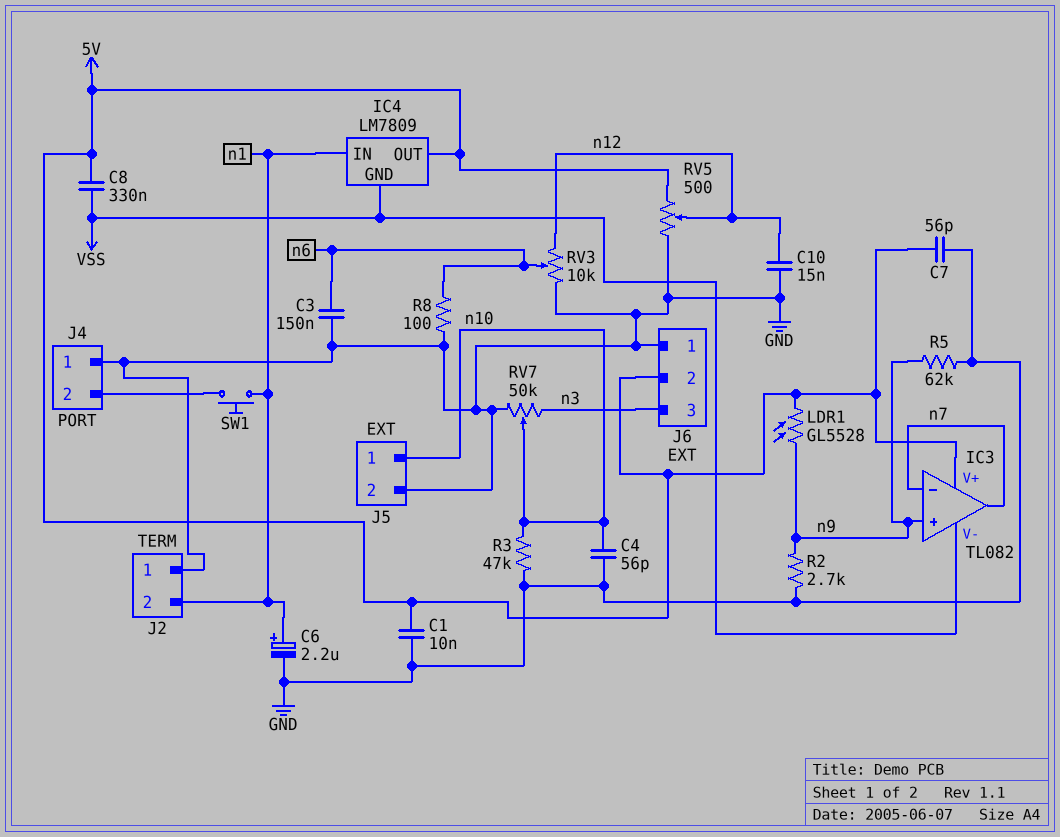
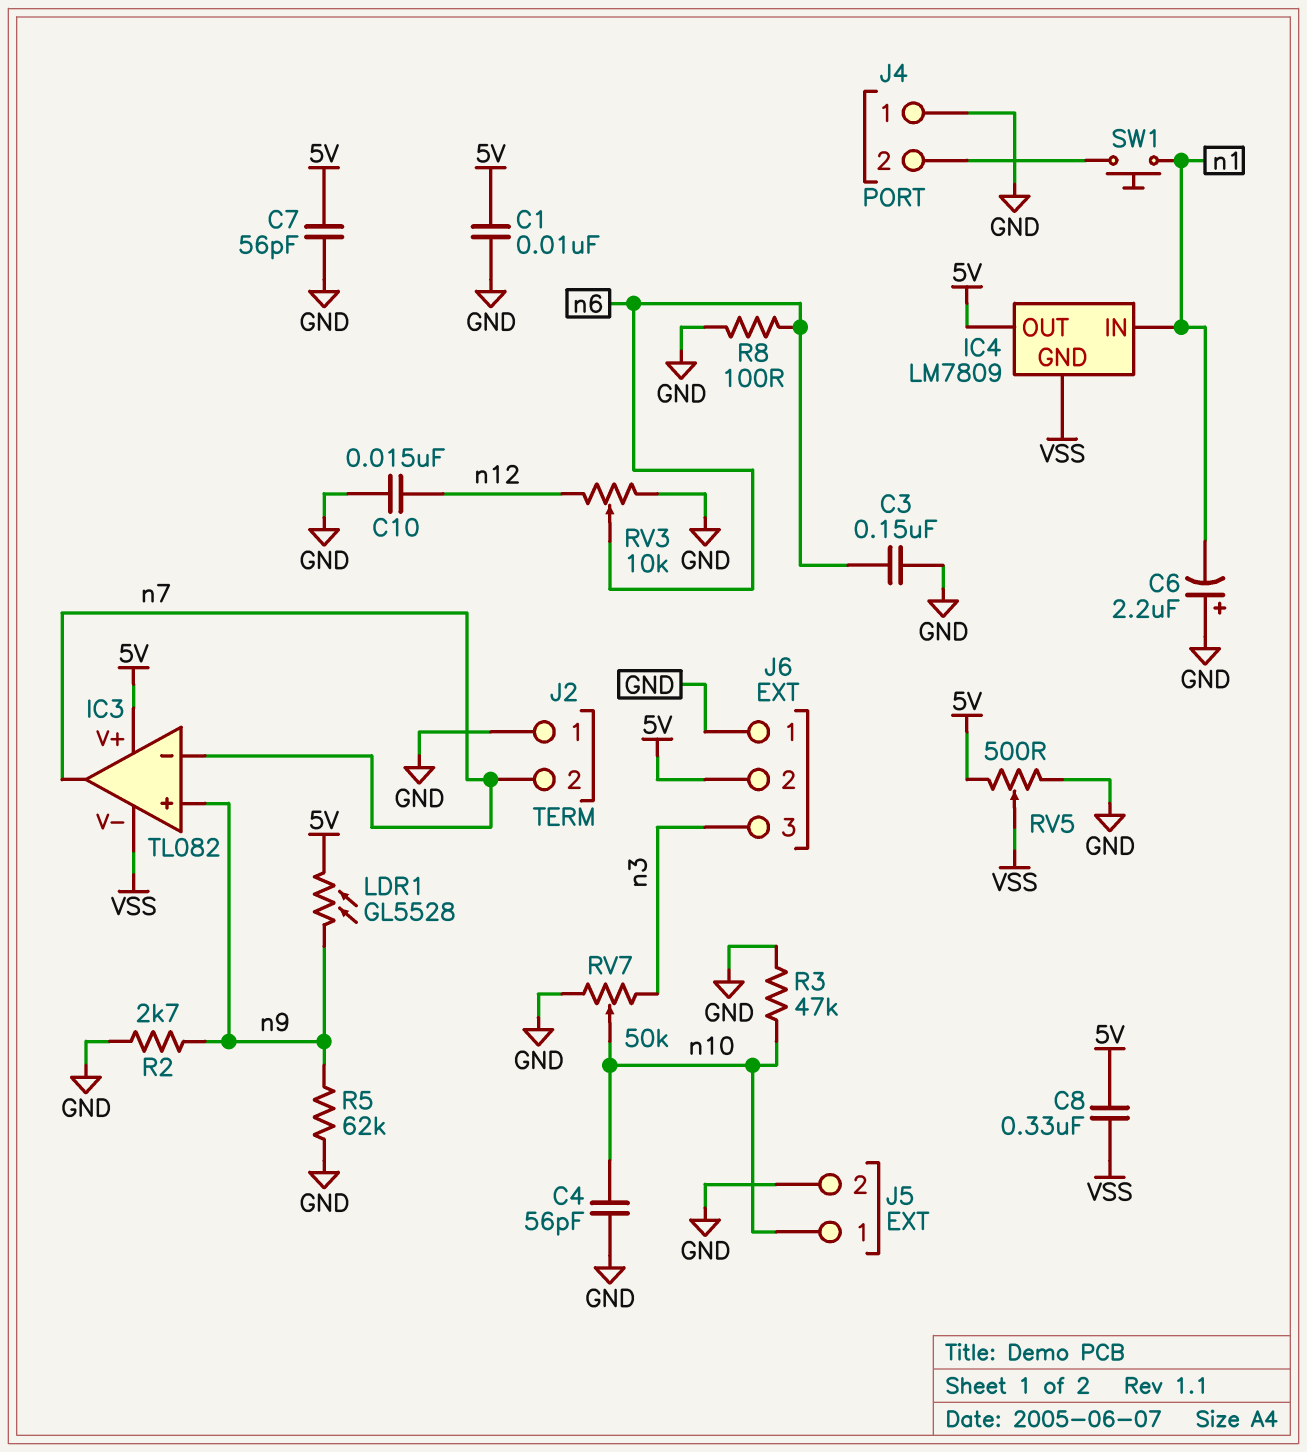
C6: 2.2uF (plus n1, minus GND) -> 2.2uF (plus GND, minus n1)
J2 pin 2: n1 -> n7
RV5: 500 (5V, GND, wiper n12) -> 500 (5V, GND, wiper VSS)

